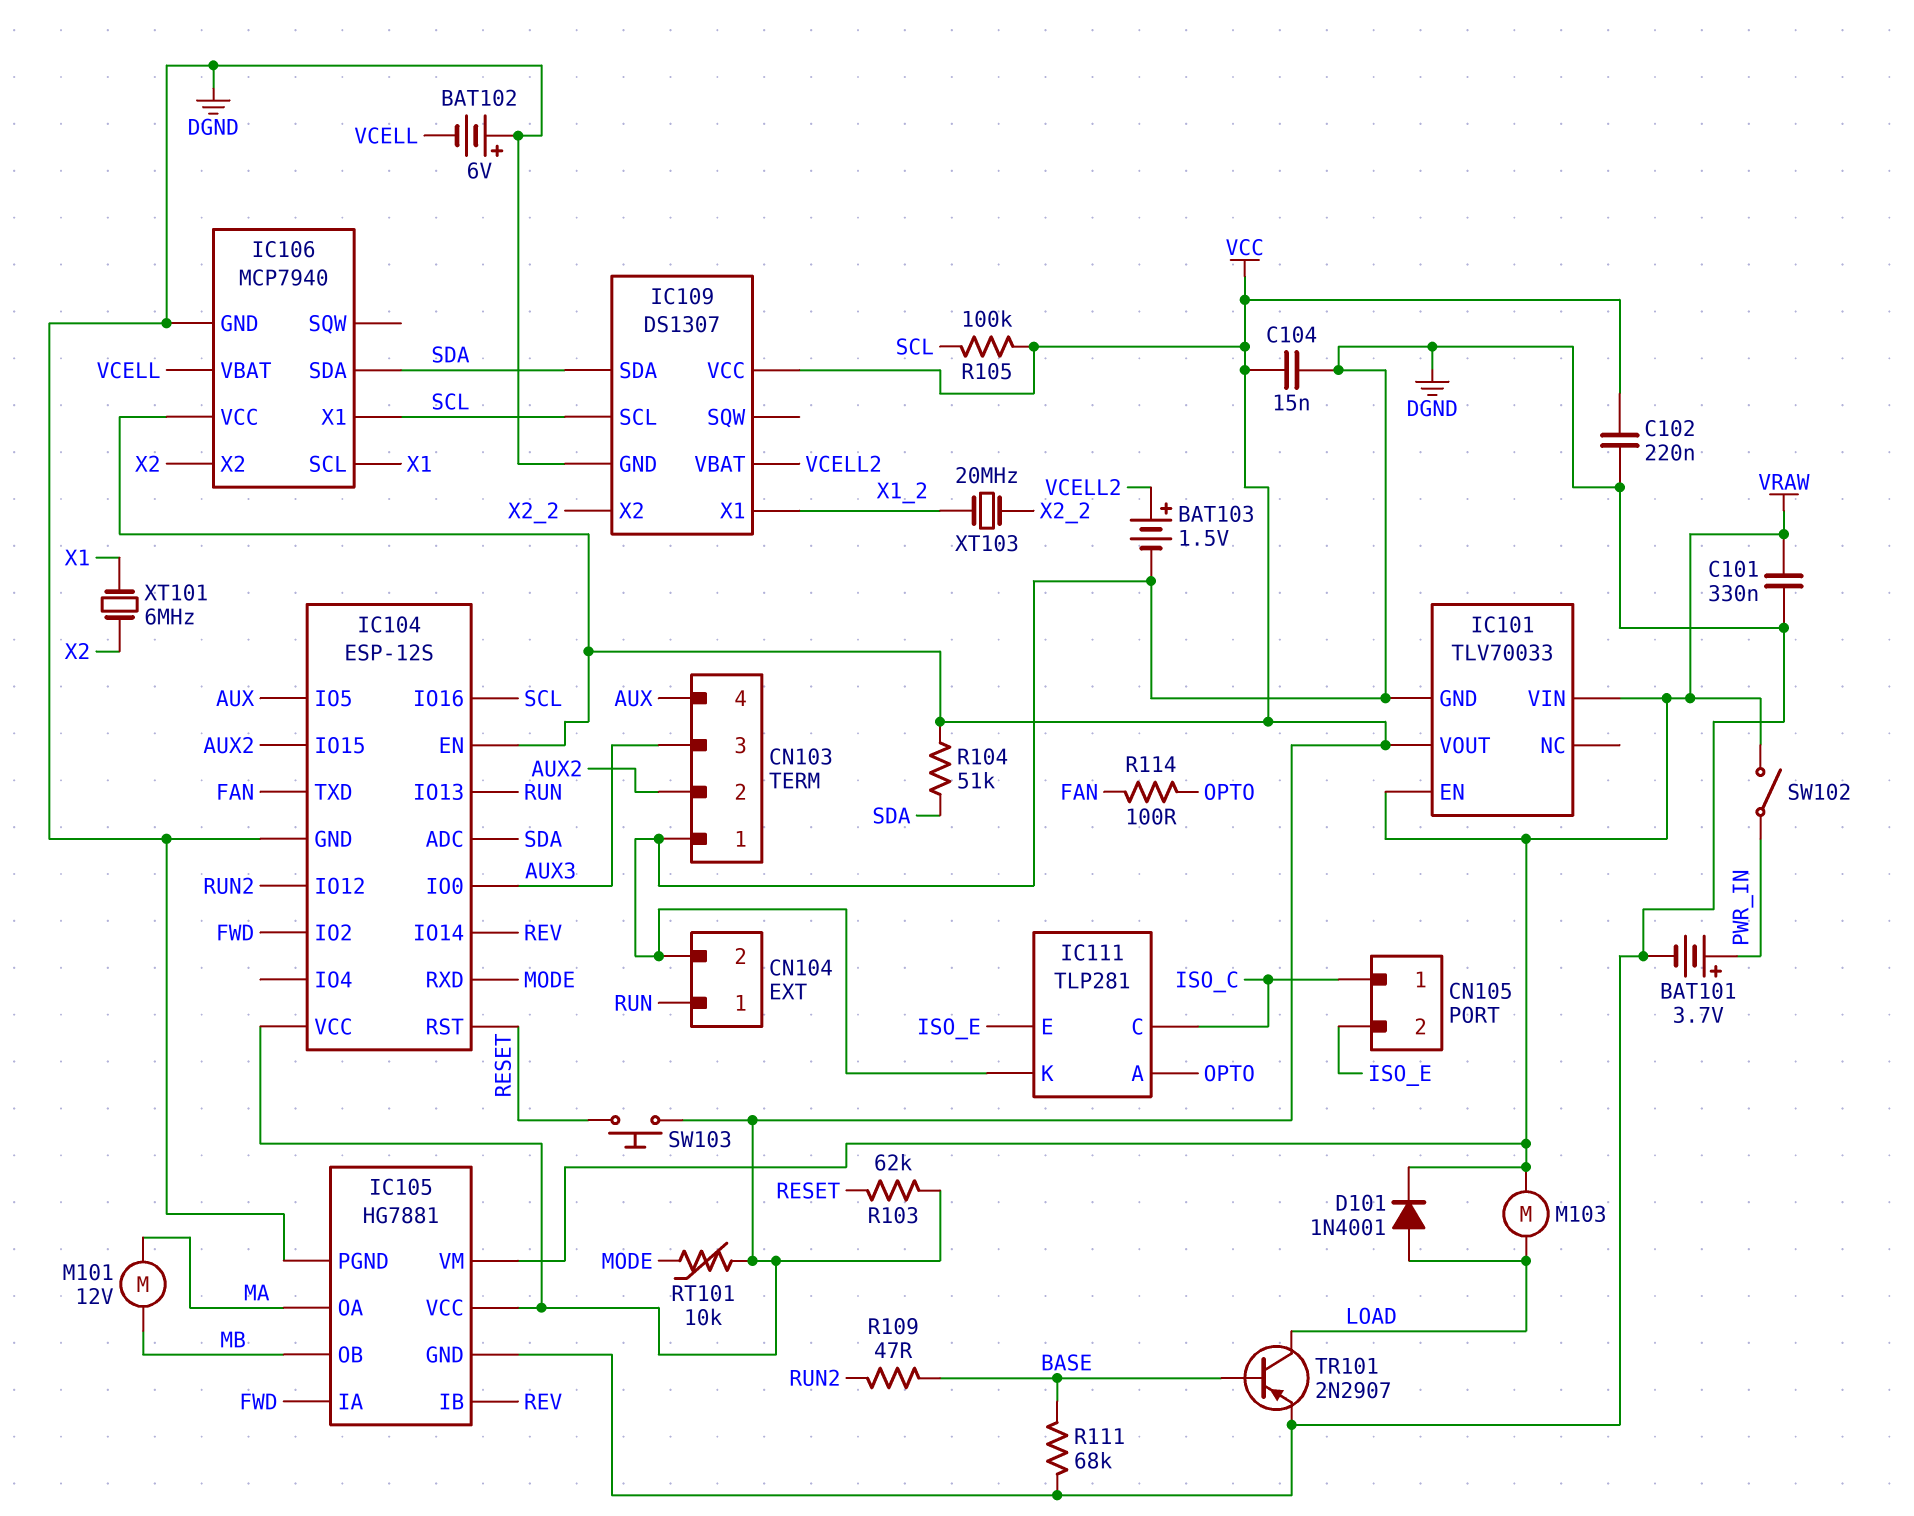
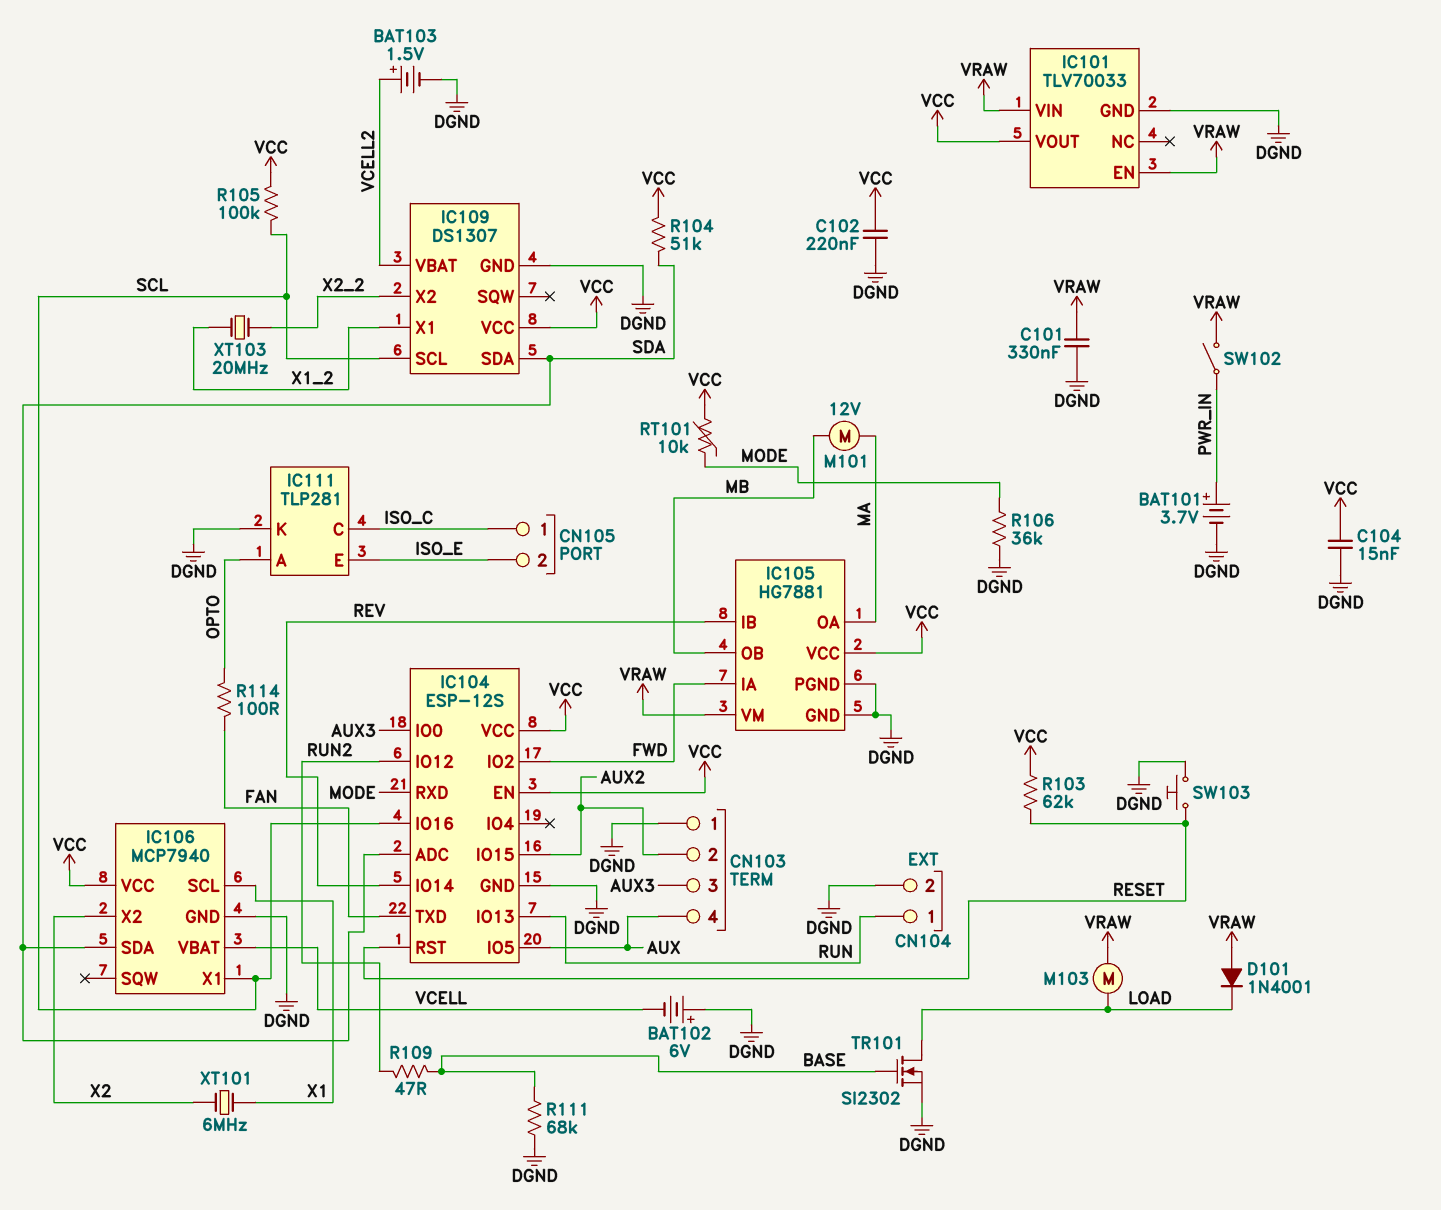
D101: diode 1N4001 (A LOAD, K VRAW) -> diode 1N4001 (A VRAW, K LOAD)
R106: none -> 36k (DGND, MODE)
SW103: button (RESET, VCC) -> button (DGND, RESET)
TR101: PNP 2N2907 (B BASE, C LOAD, E DGND) -> NMOS SI2302 (G BASE, D LOAD, S DGND)

